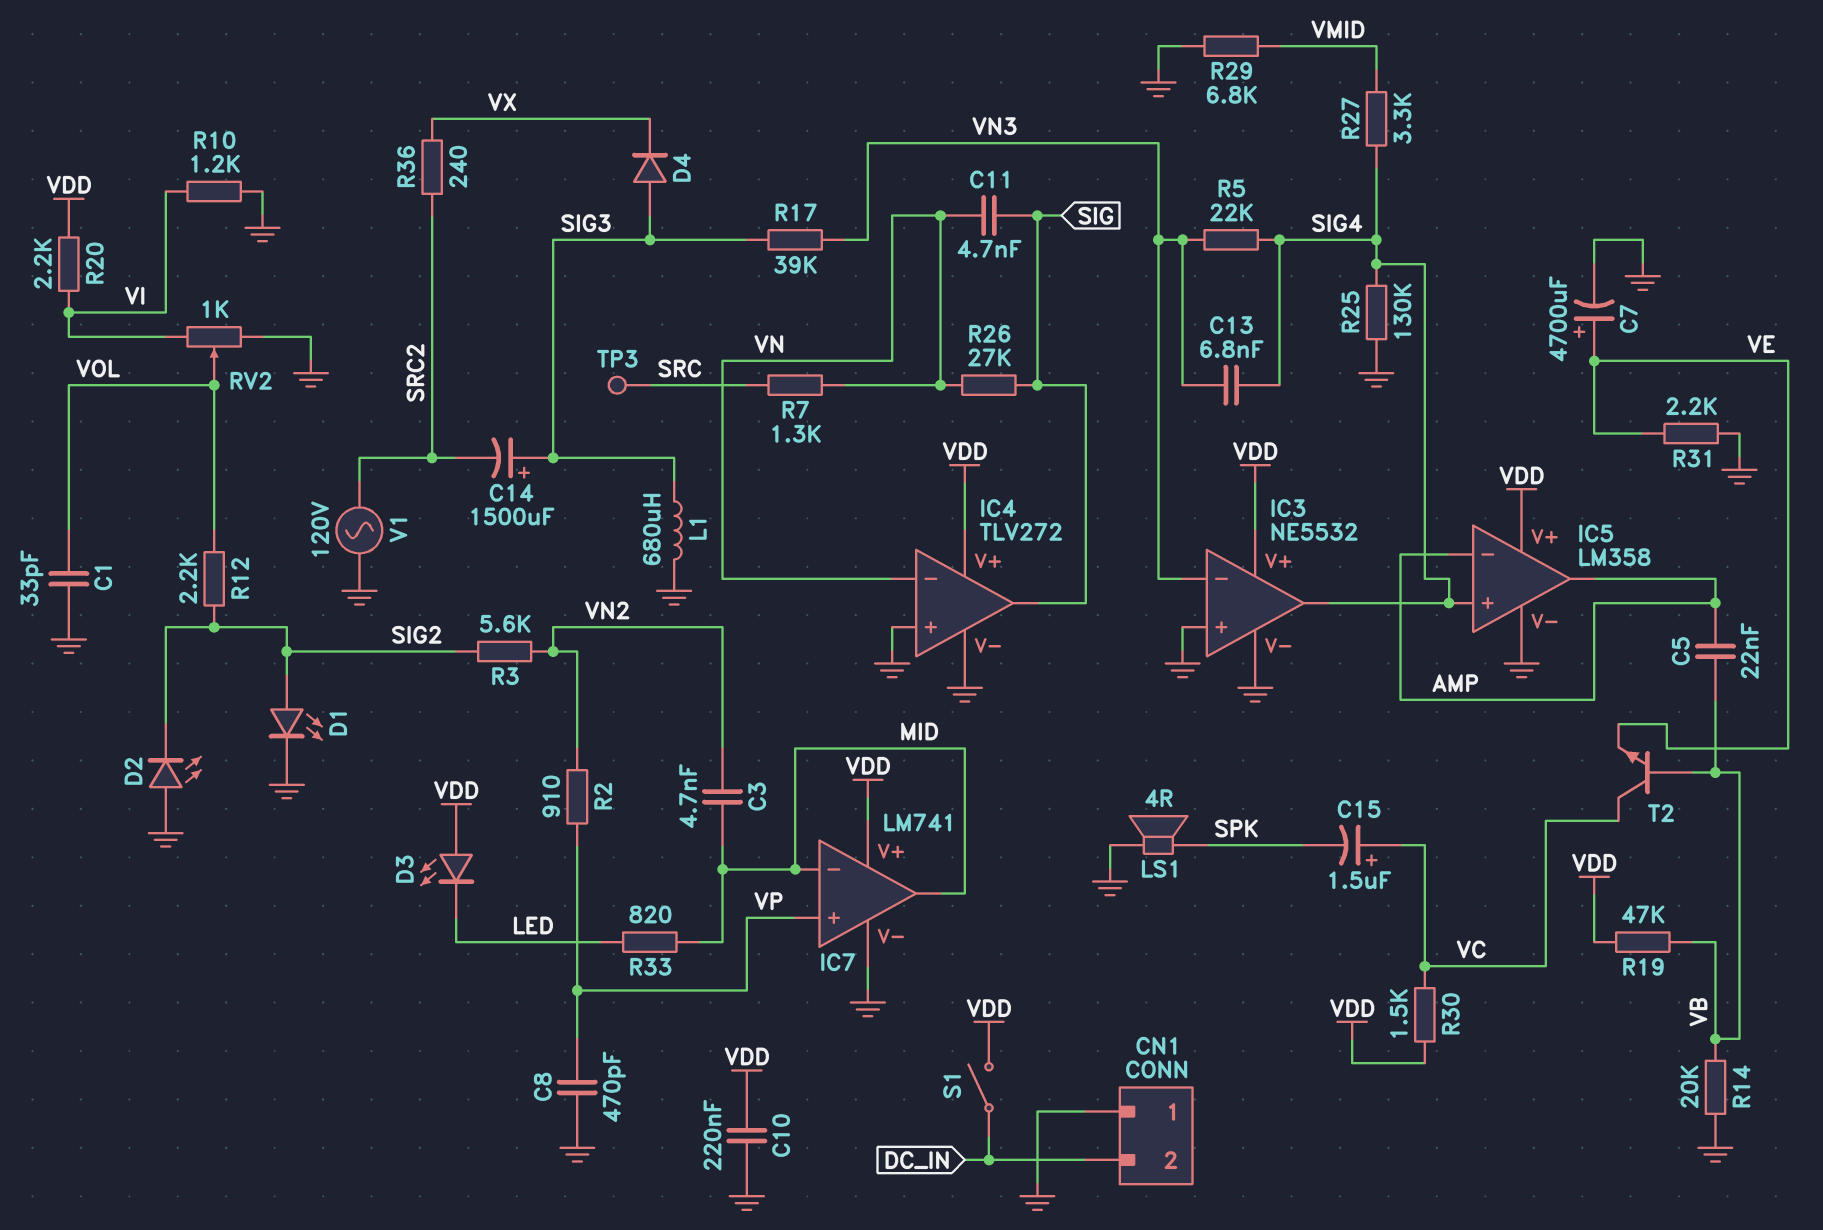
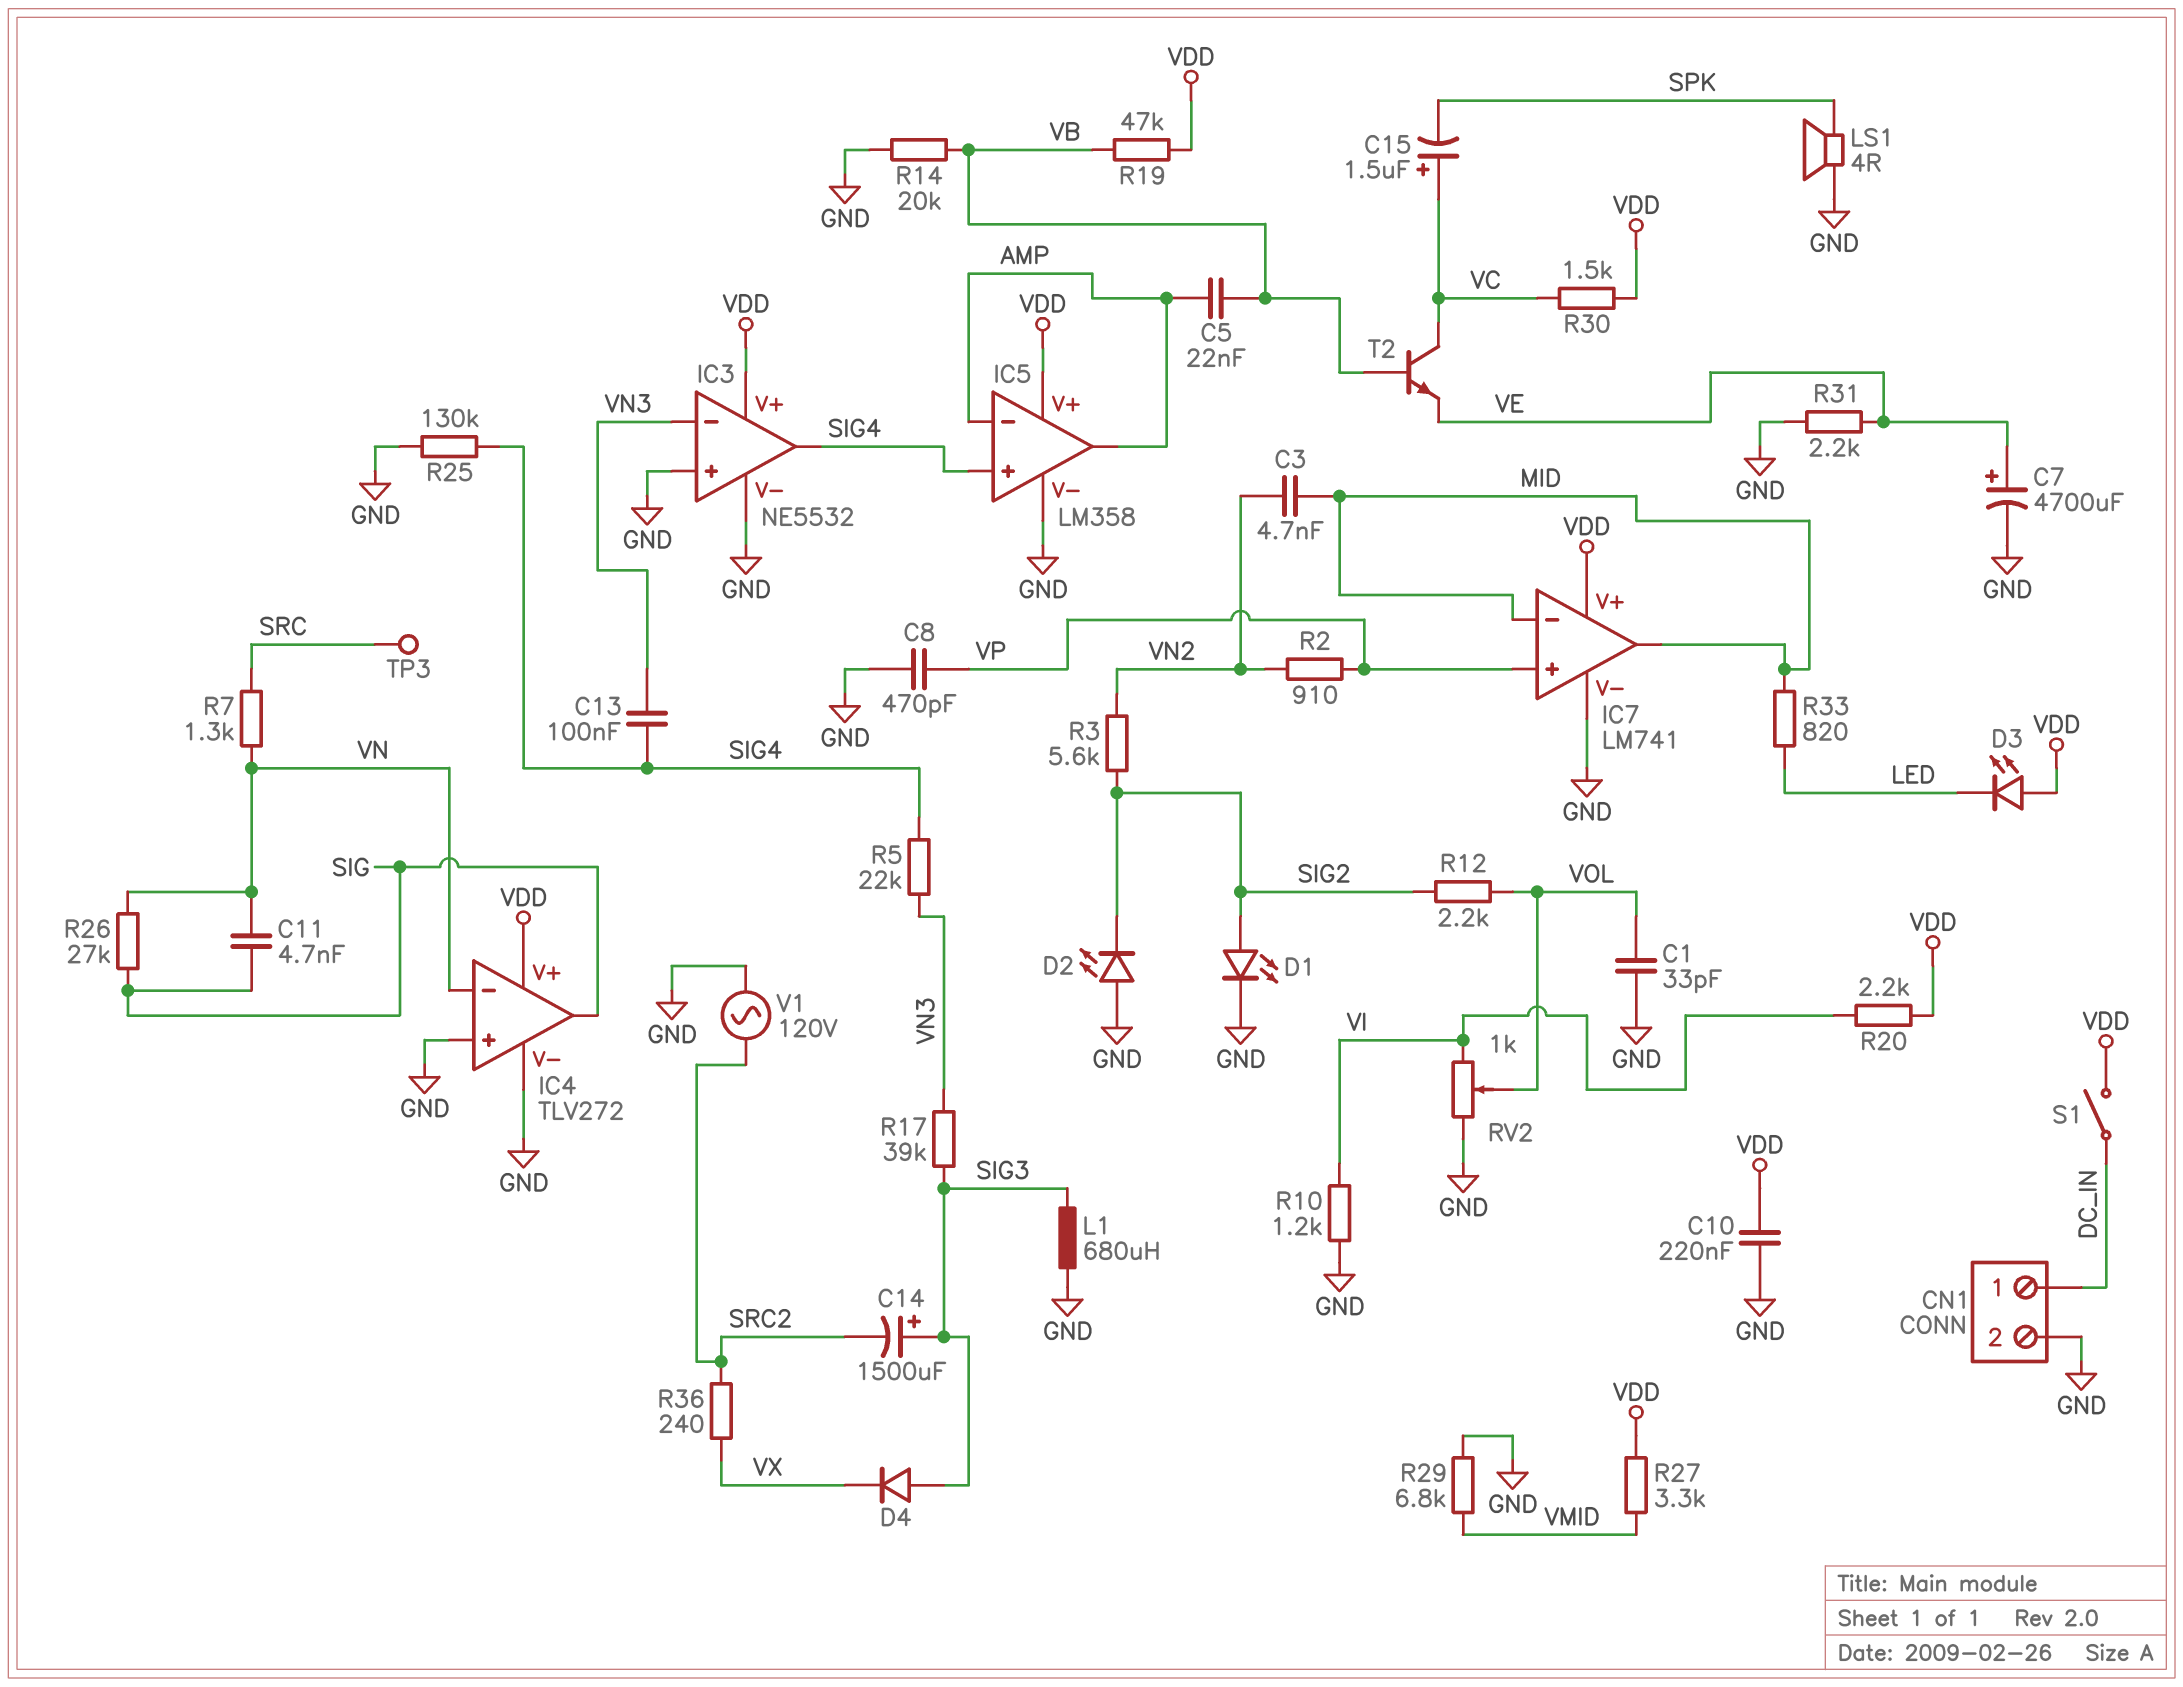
C13: 6.8nF (SIG4, VN3) -> 100nF (SIG4, VN3)
CN1 pin 1: GND -> DC_IN
CN1 pin 2: DC_IN -> GND
R27: 3.3k (SIG4, VMID) -> 3.3k (VDD, VMID)

